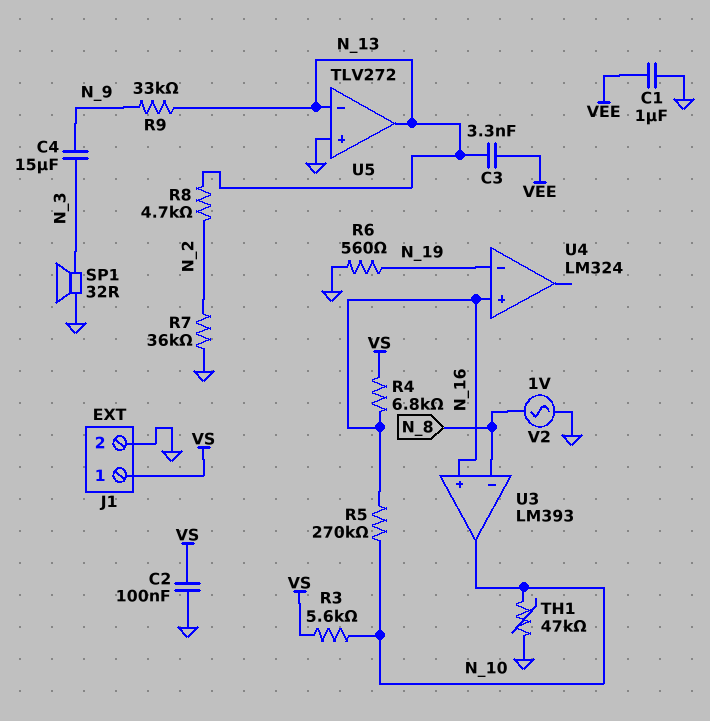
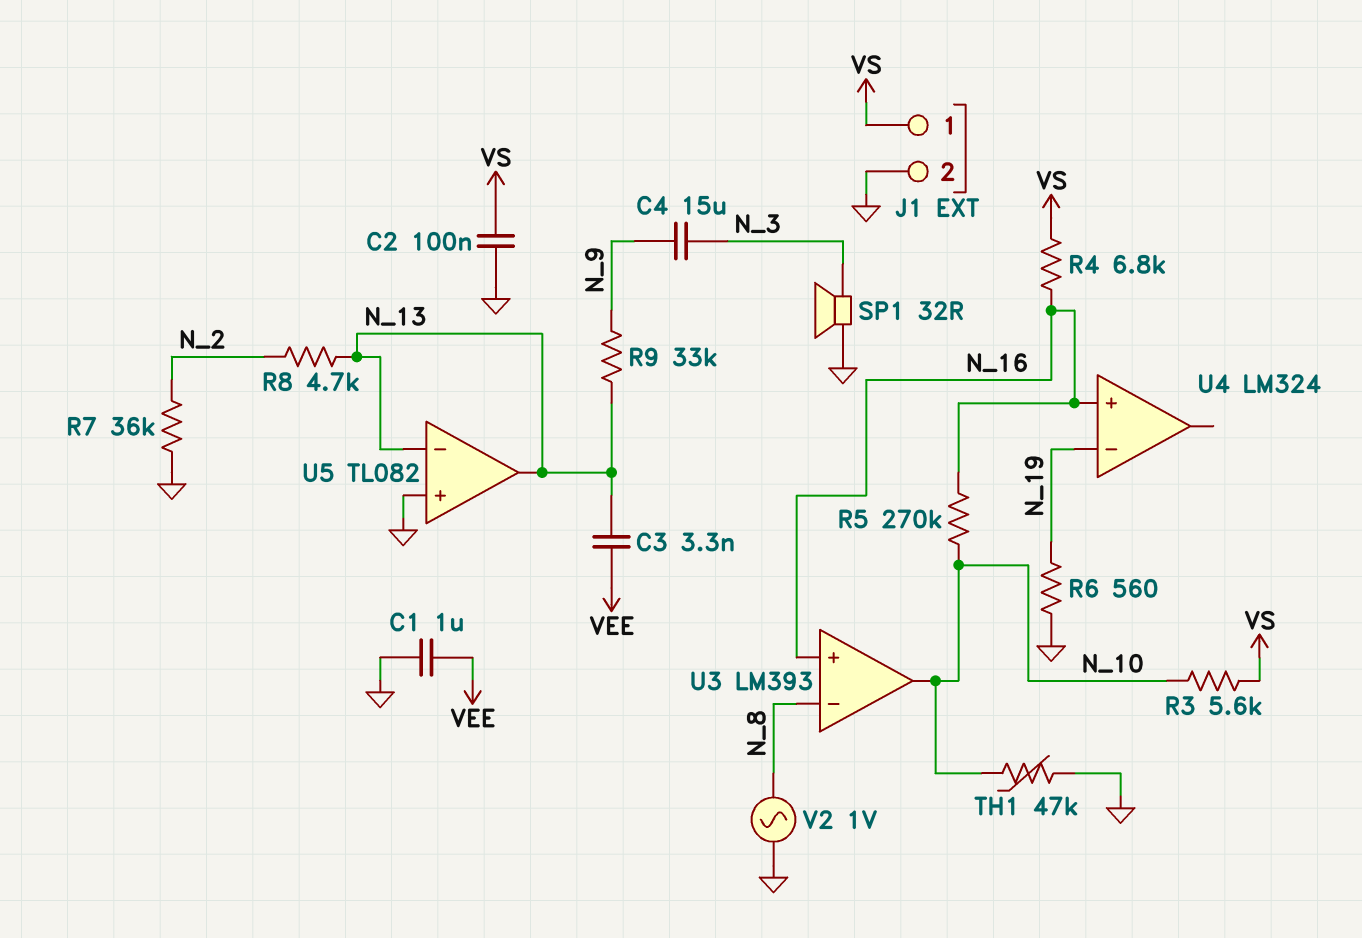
U5: TLV272 -> TL082

